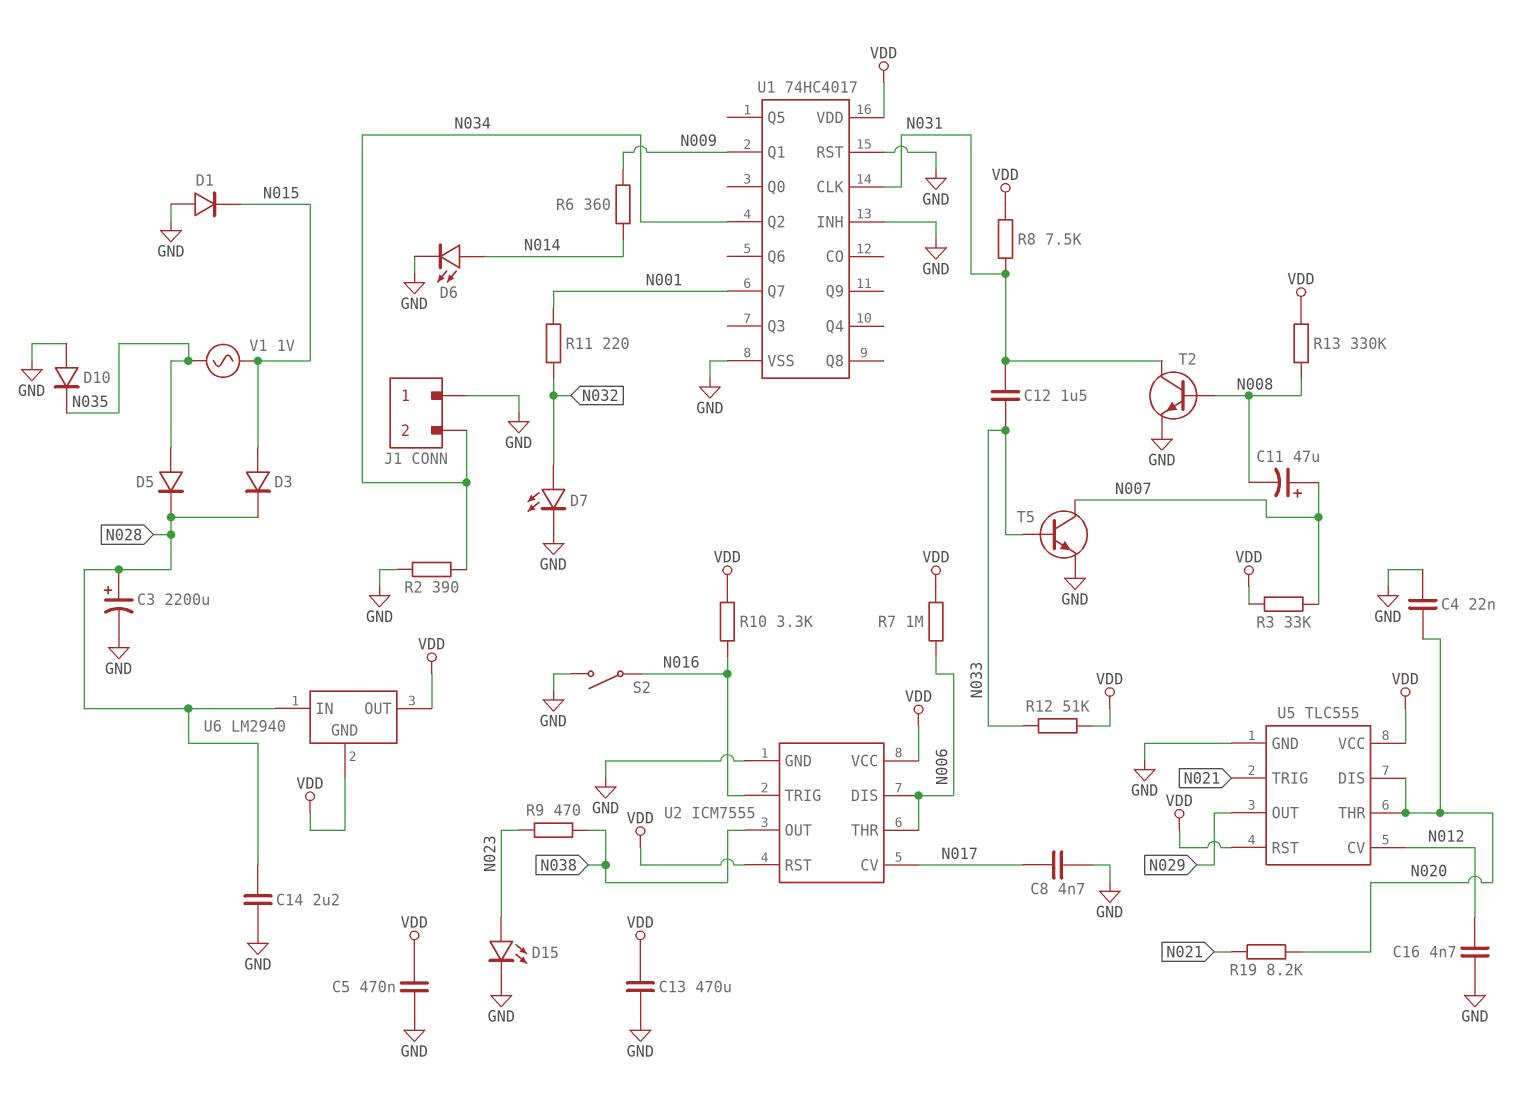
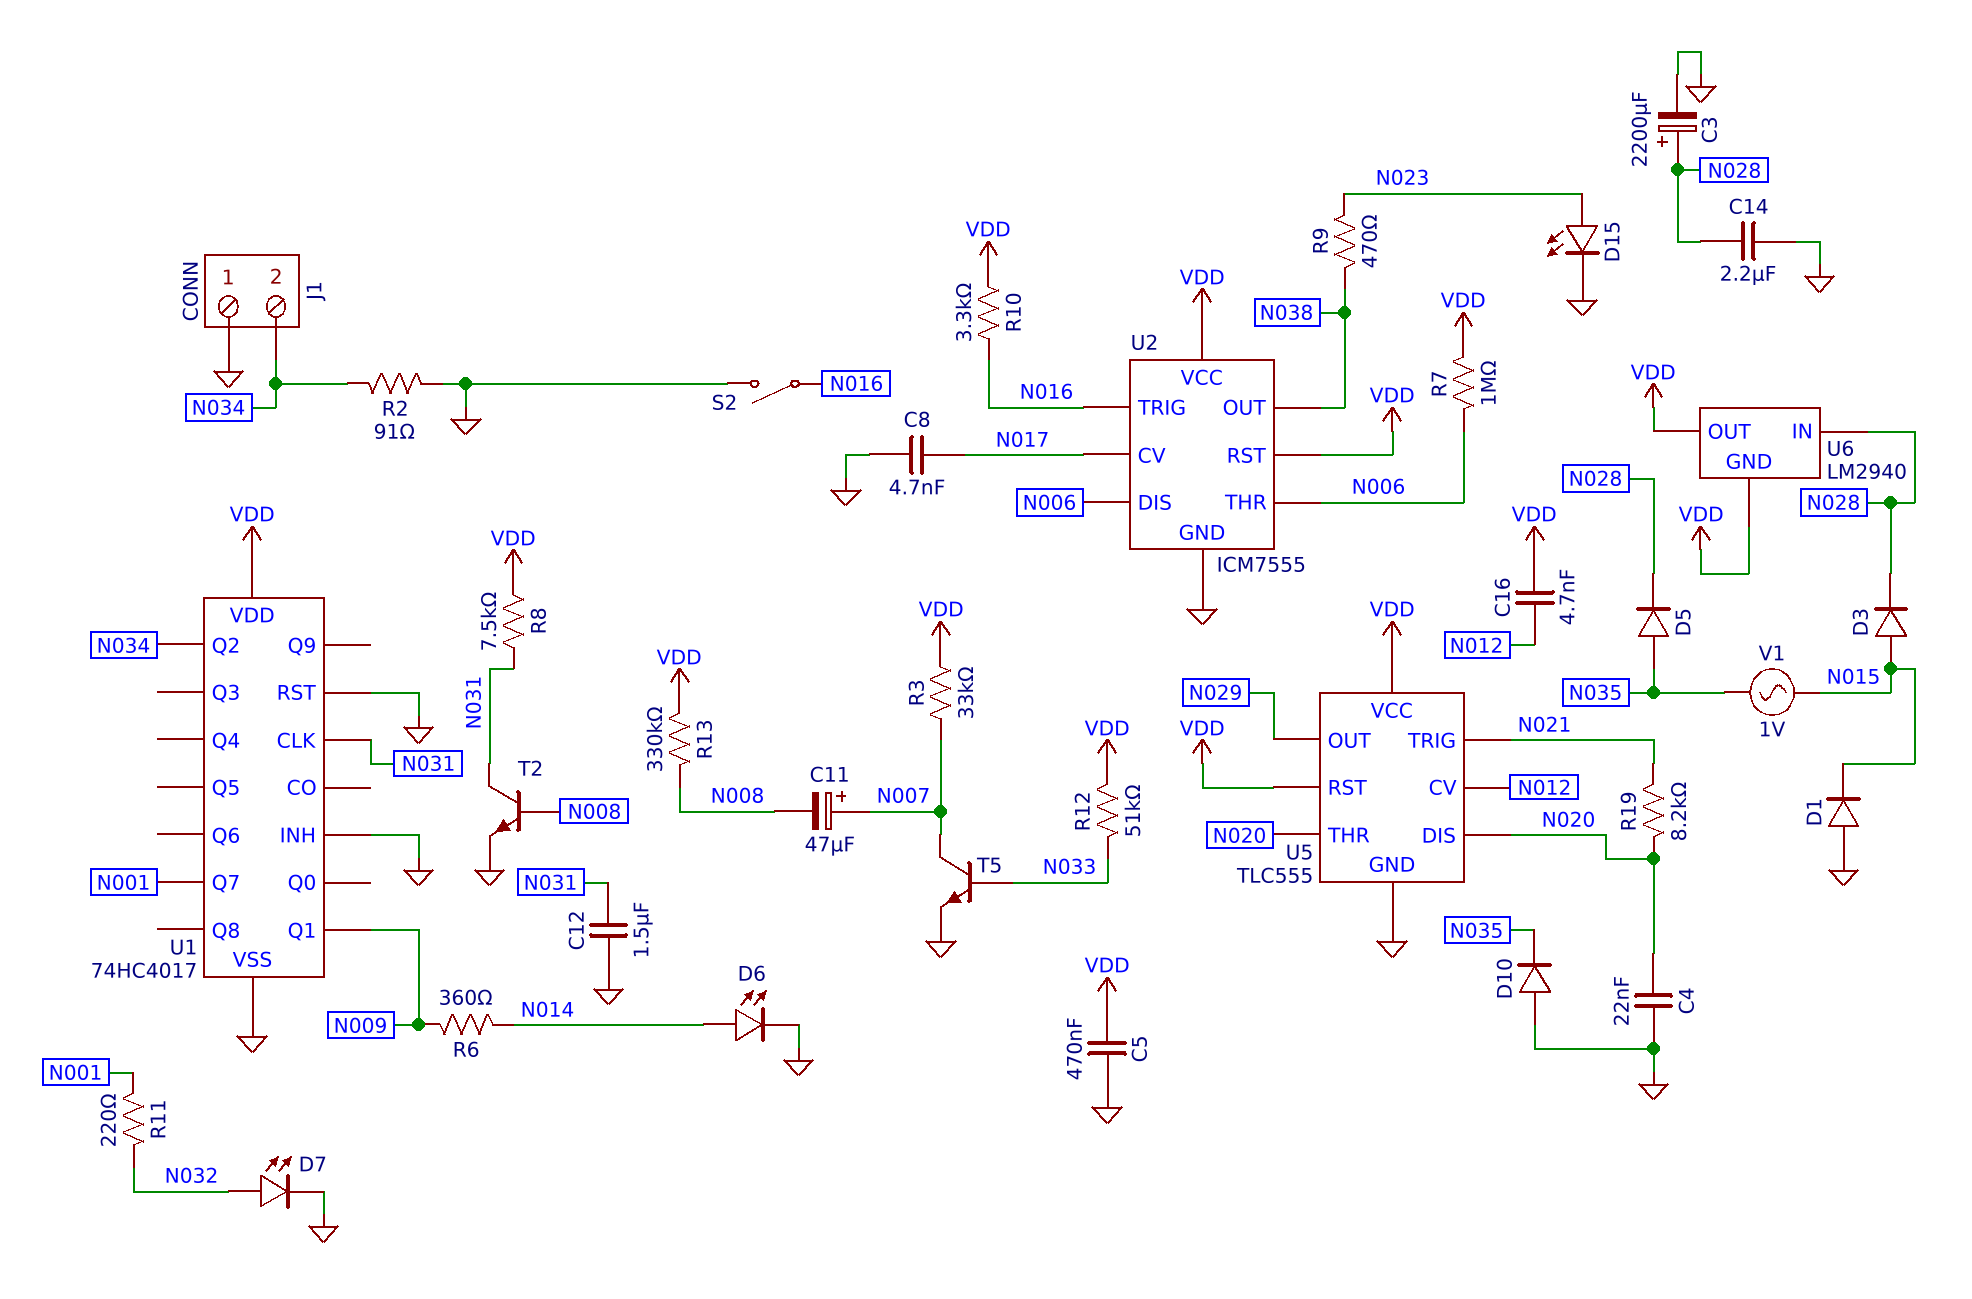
C12: 1.5uF (N031, N033) -> 1.5uF (GND, N031)
C13: 470uF (GND, VDD) -> none
C16: 4.7nF (GND, N012) -> 4.7nF (N012, VDD)
R2: 390 (GND, N034) -> 91 (GND, N034)

